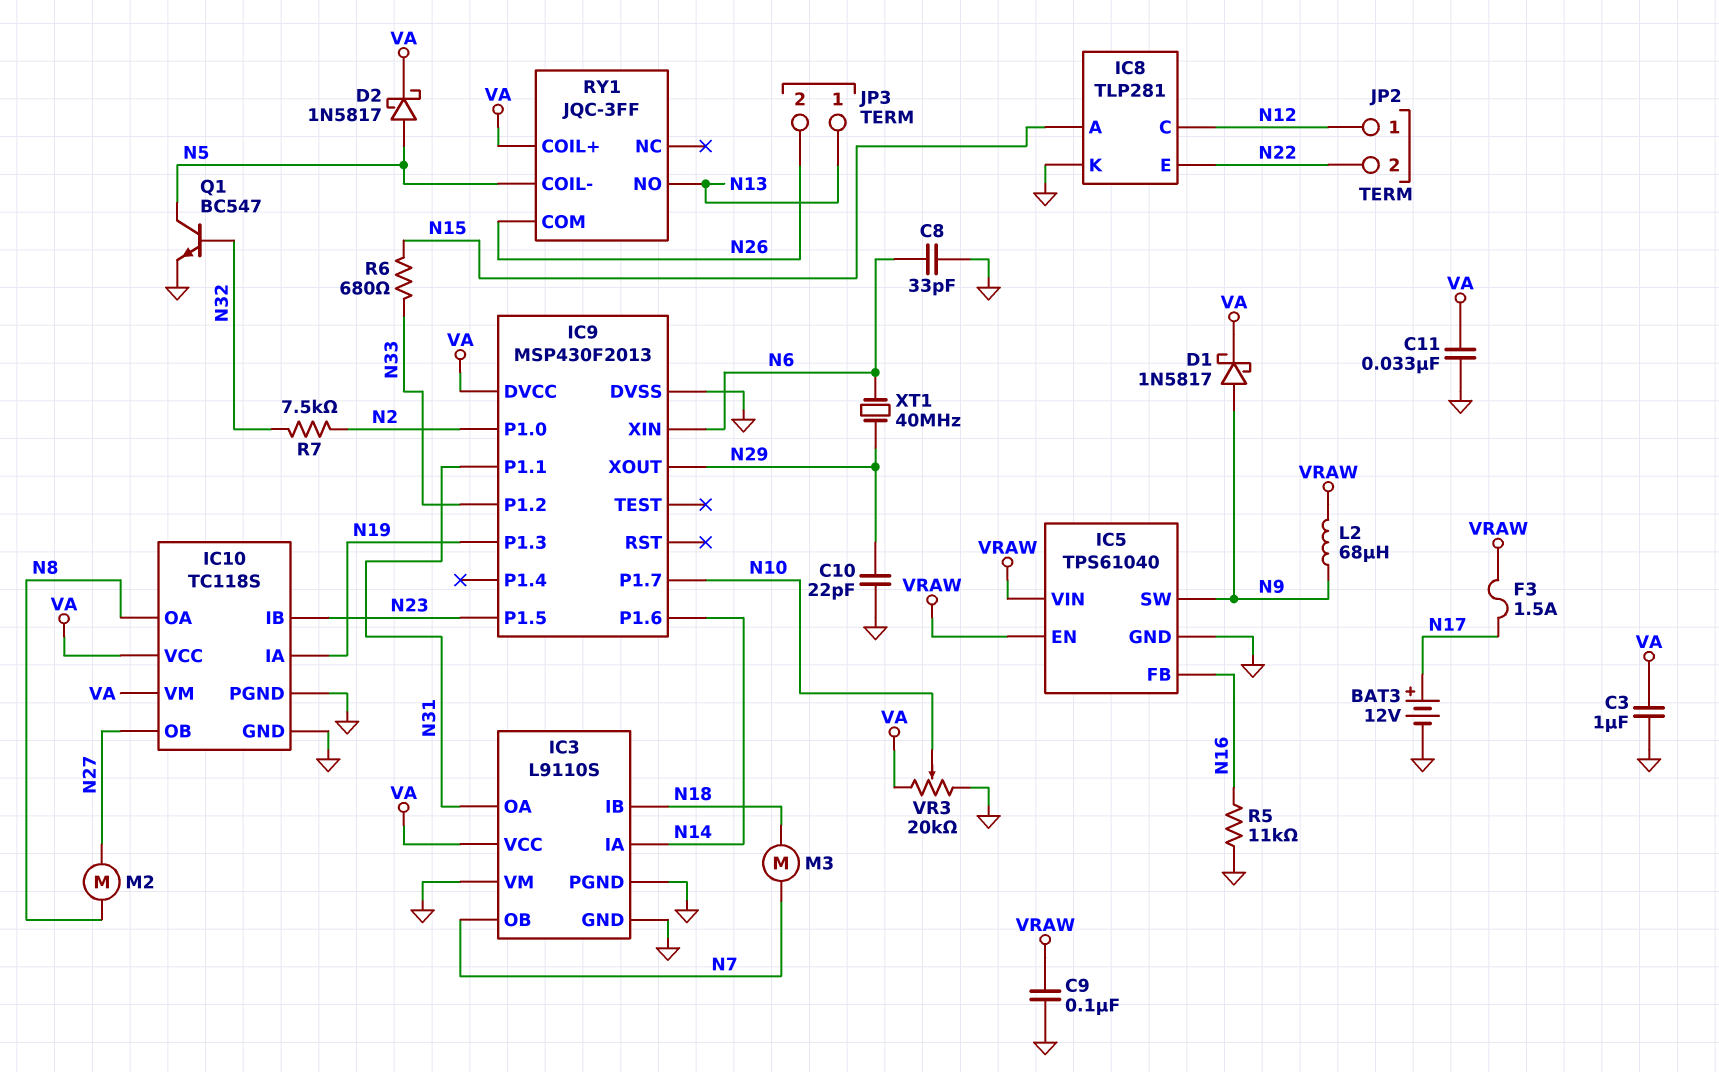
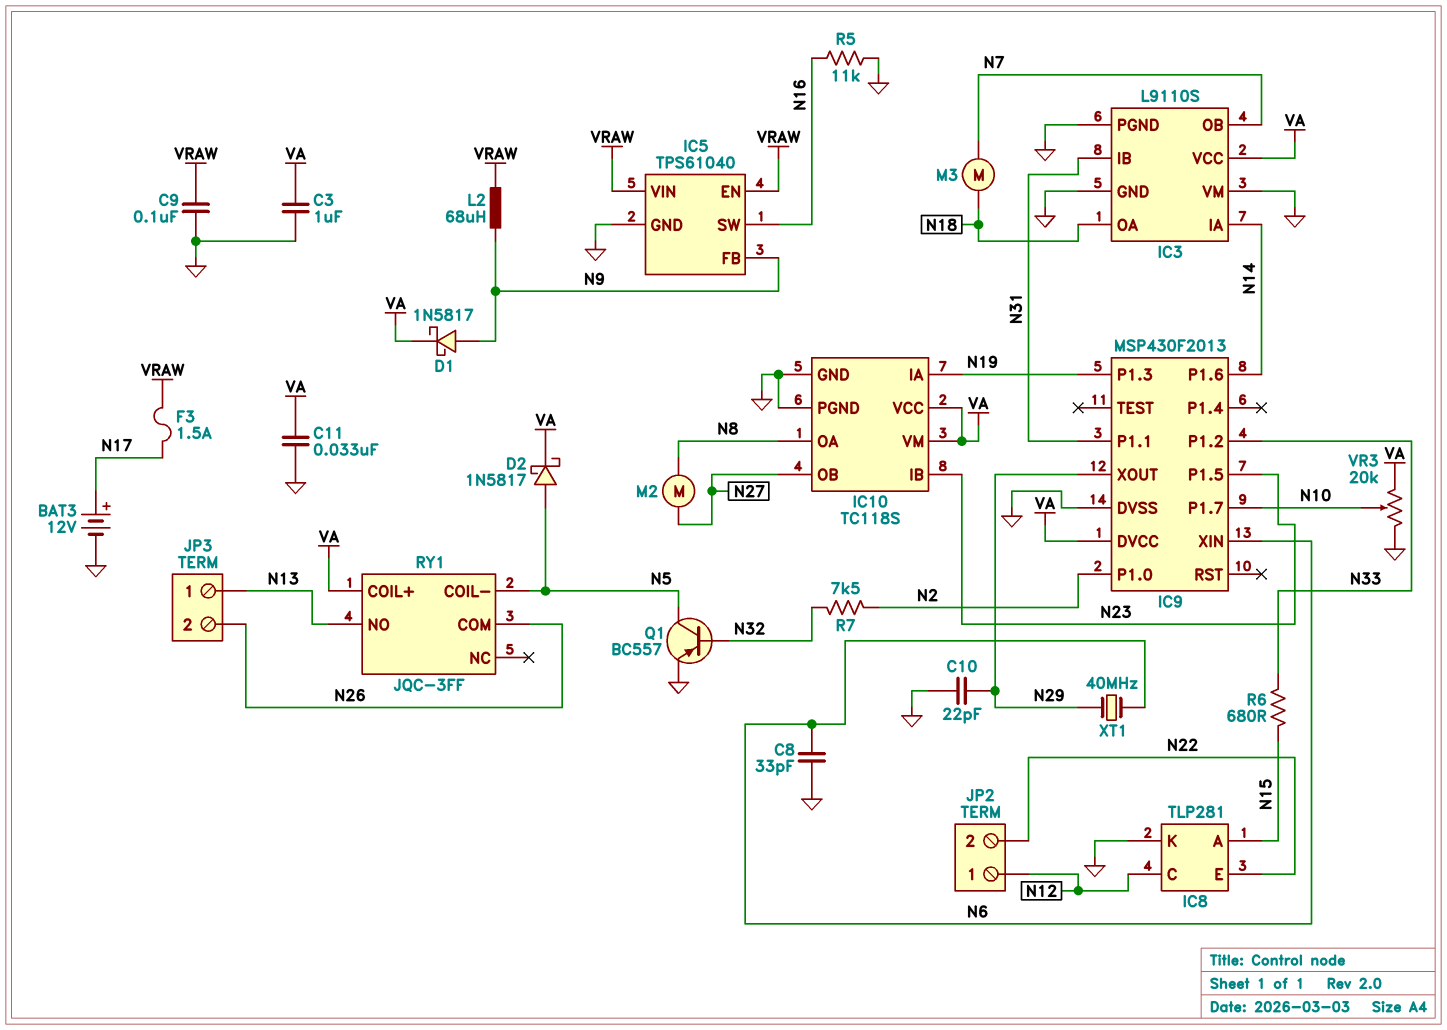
IC3 pin IB: N18 -> N31
IC3 pin OA: N31 -> N18
IC5 pin FB: N16 -> N9
IC5 pin SW: N9 -> N16
Q1: NPN BC547 (B N32, C N5, E GND) -> PNP BC557 (B N32, C N5, E GND)

